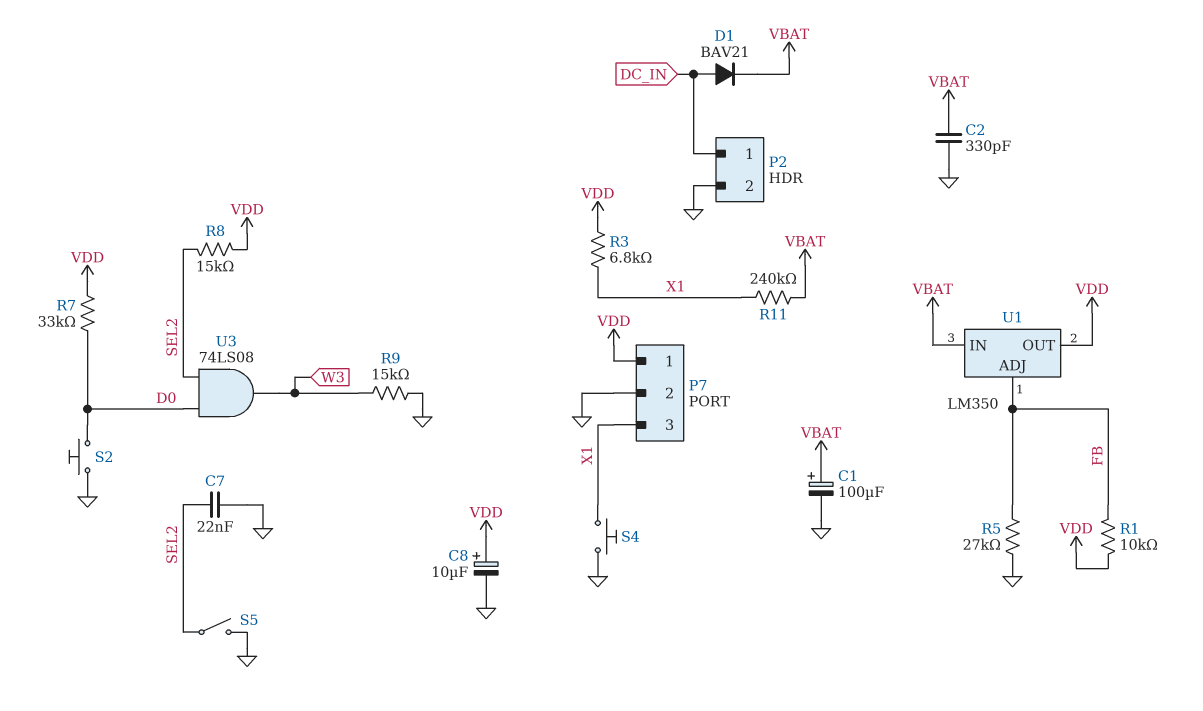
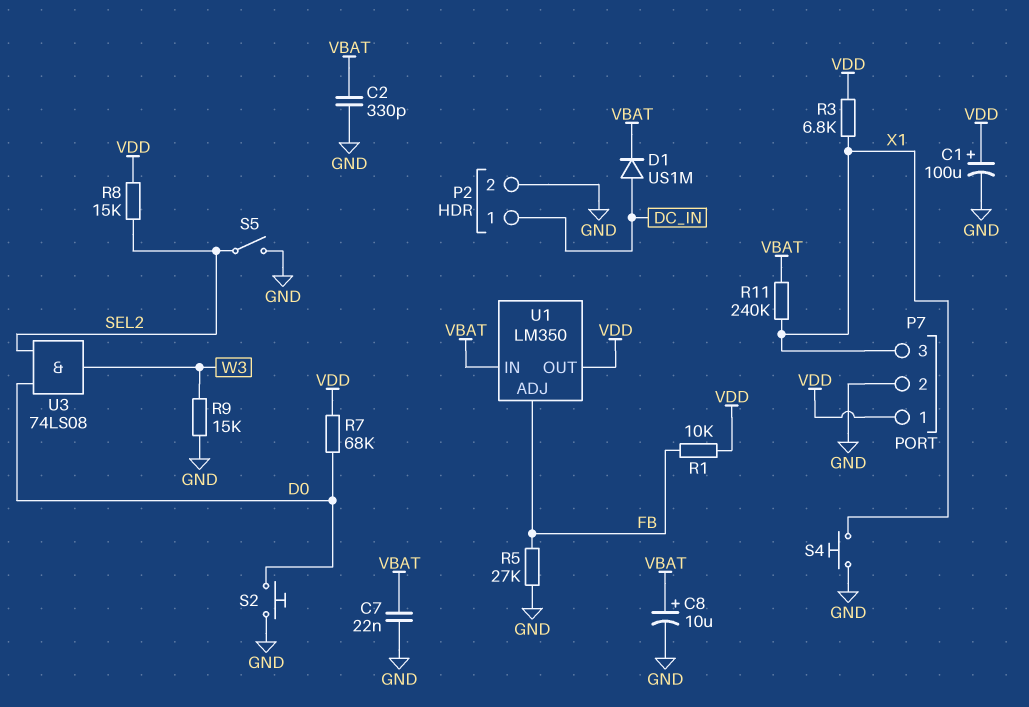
C1: 100uF (plus VBAT, minus GND) -> 100uF (plus VDD, minus GND)
C7: 22nF (GND, SEL2) -> 22nF (GND, VBAT)
C8: 10uF (plus VDD, minus GND) -> 10uF (plus VBAT, minus GND)
D1: diode BAV21 (A DC_IN, K VBAT) -> diode US1M (A DC_IN, K VBAT)
R7: 33k (D0, VDD) -> 68k (D0, VDD)

